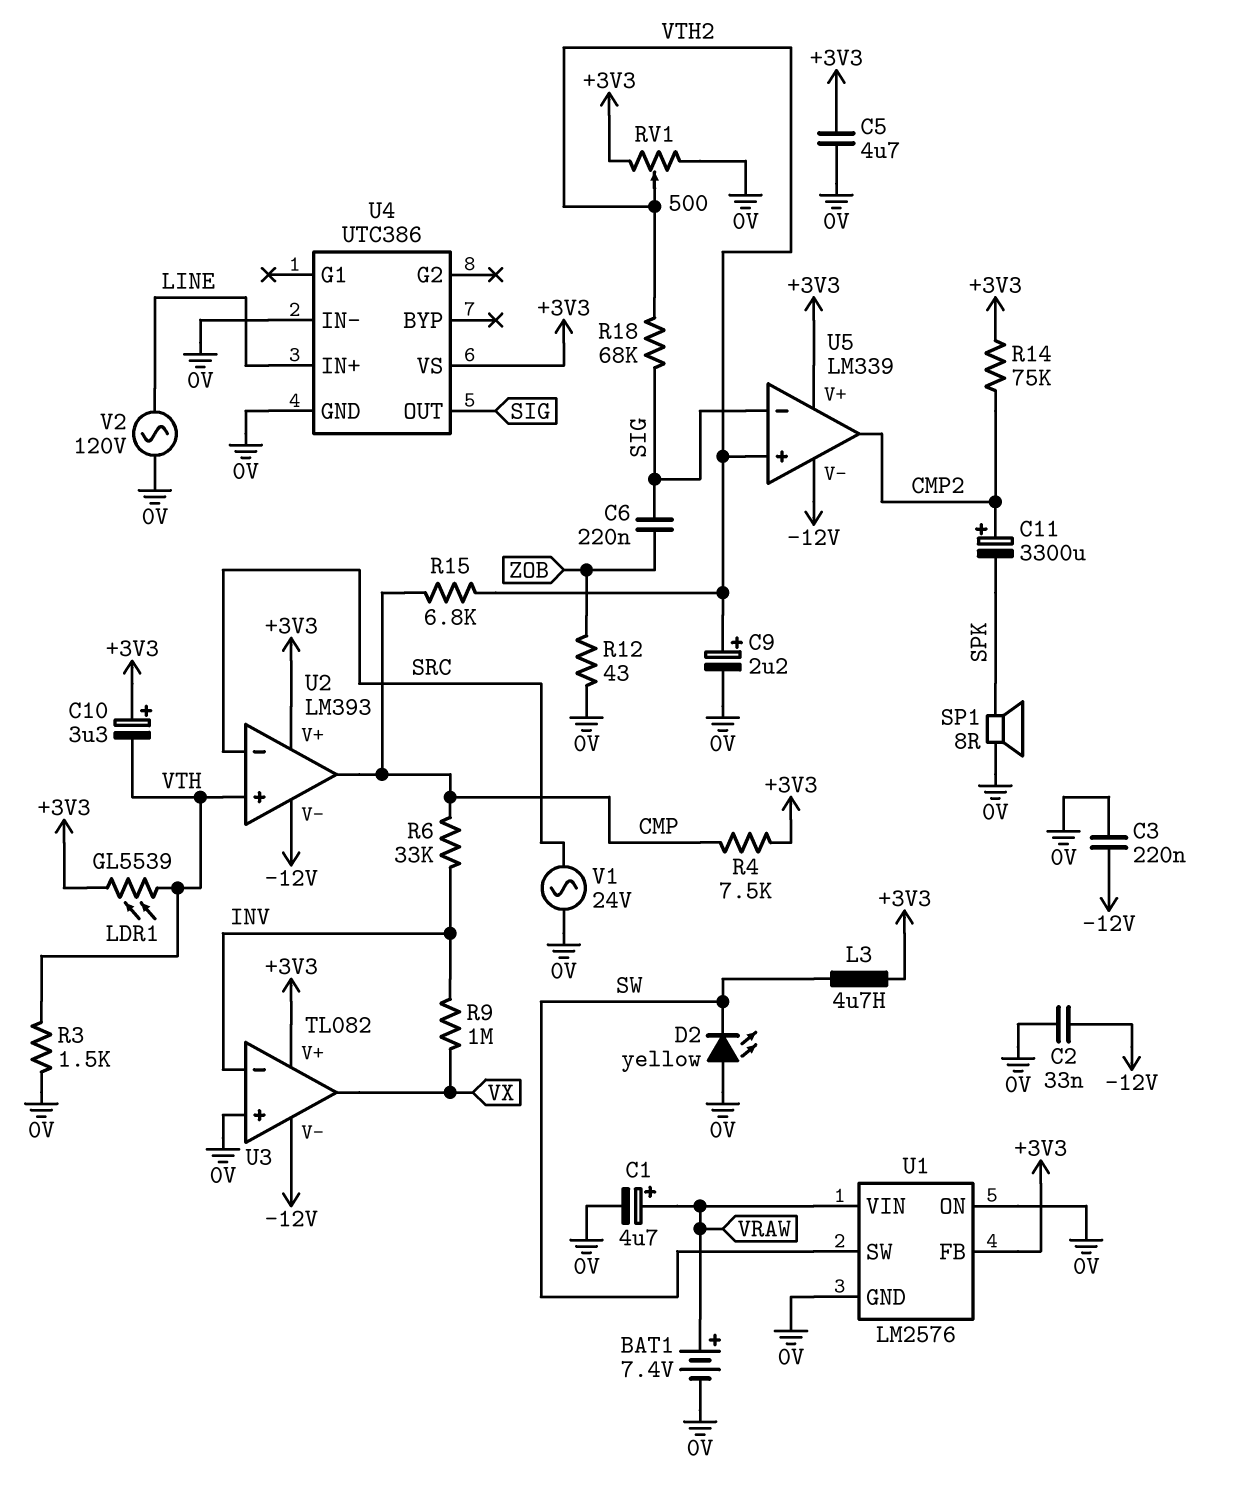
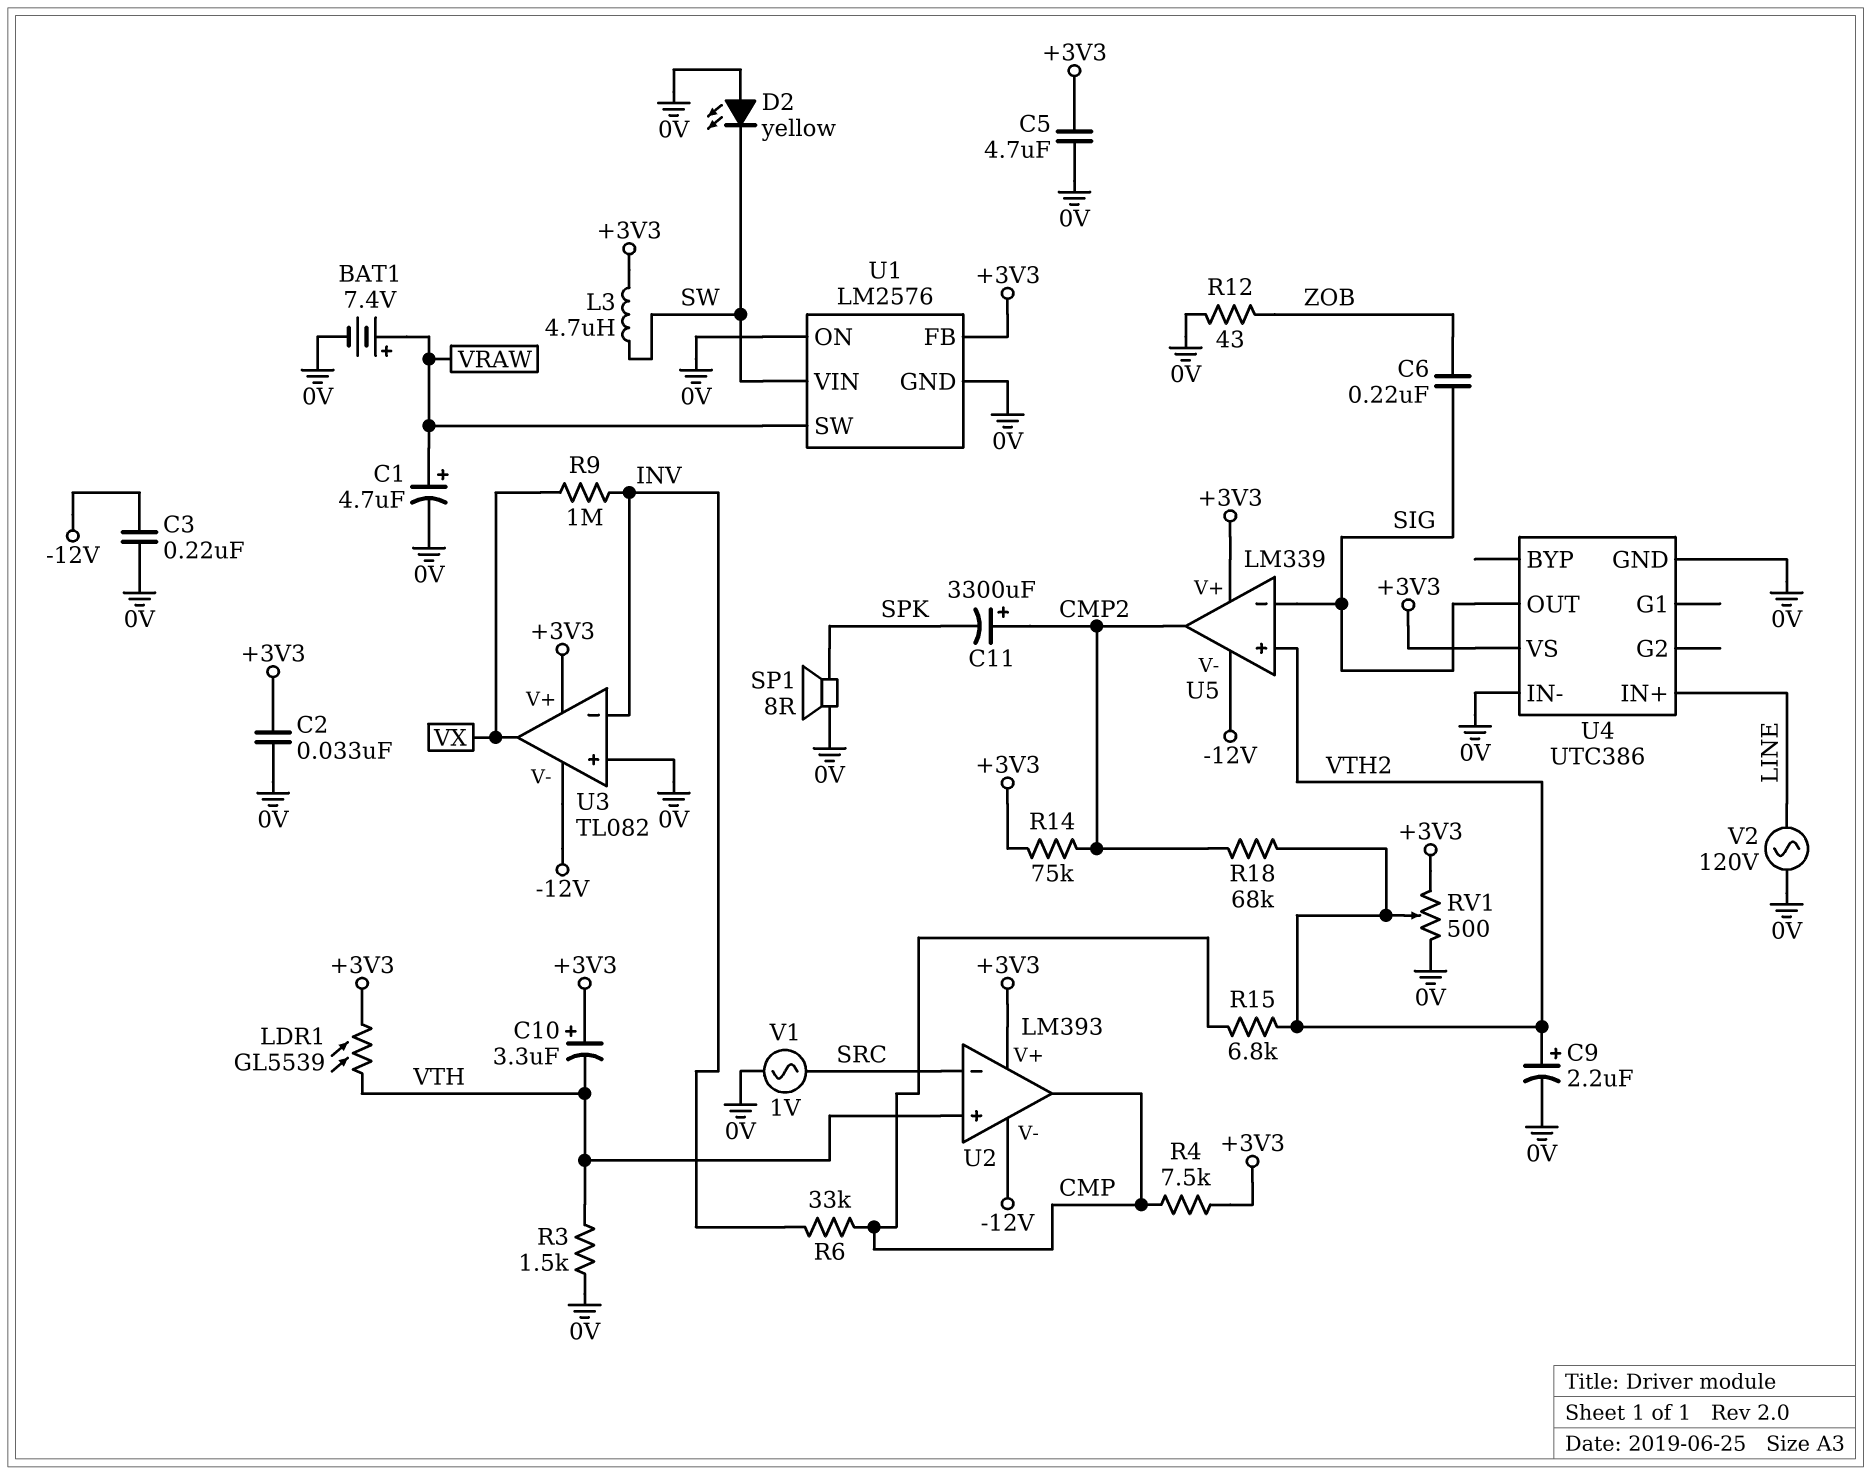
C2: 33nF (-12V, 0V) -> 33nF (+3V3, 0V)
R18: 68k (SIG, VTH2) -> 68k (CMP2, VTH2)
U1 pin SW: SW -> VRAW
U1 pin VIN: VRAW -> SW
V1: AC 24V (0V, SRC) -> AC 1V (0V, SRC)

